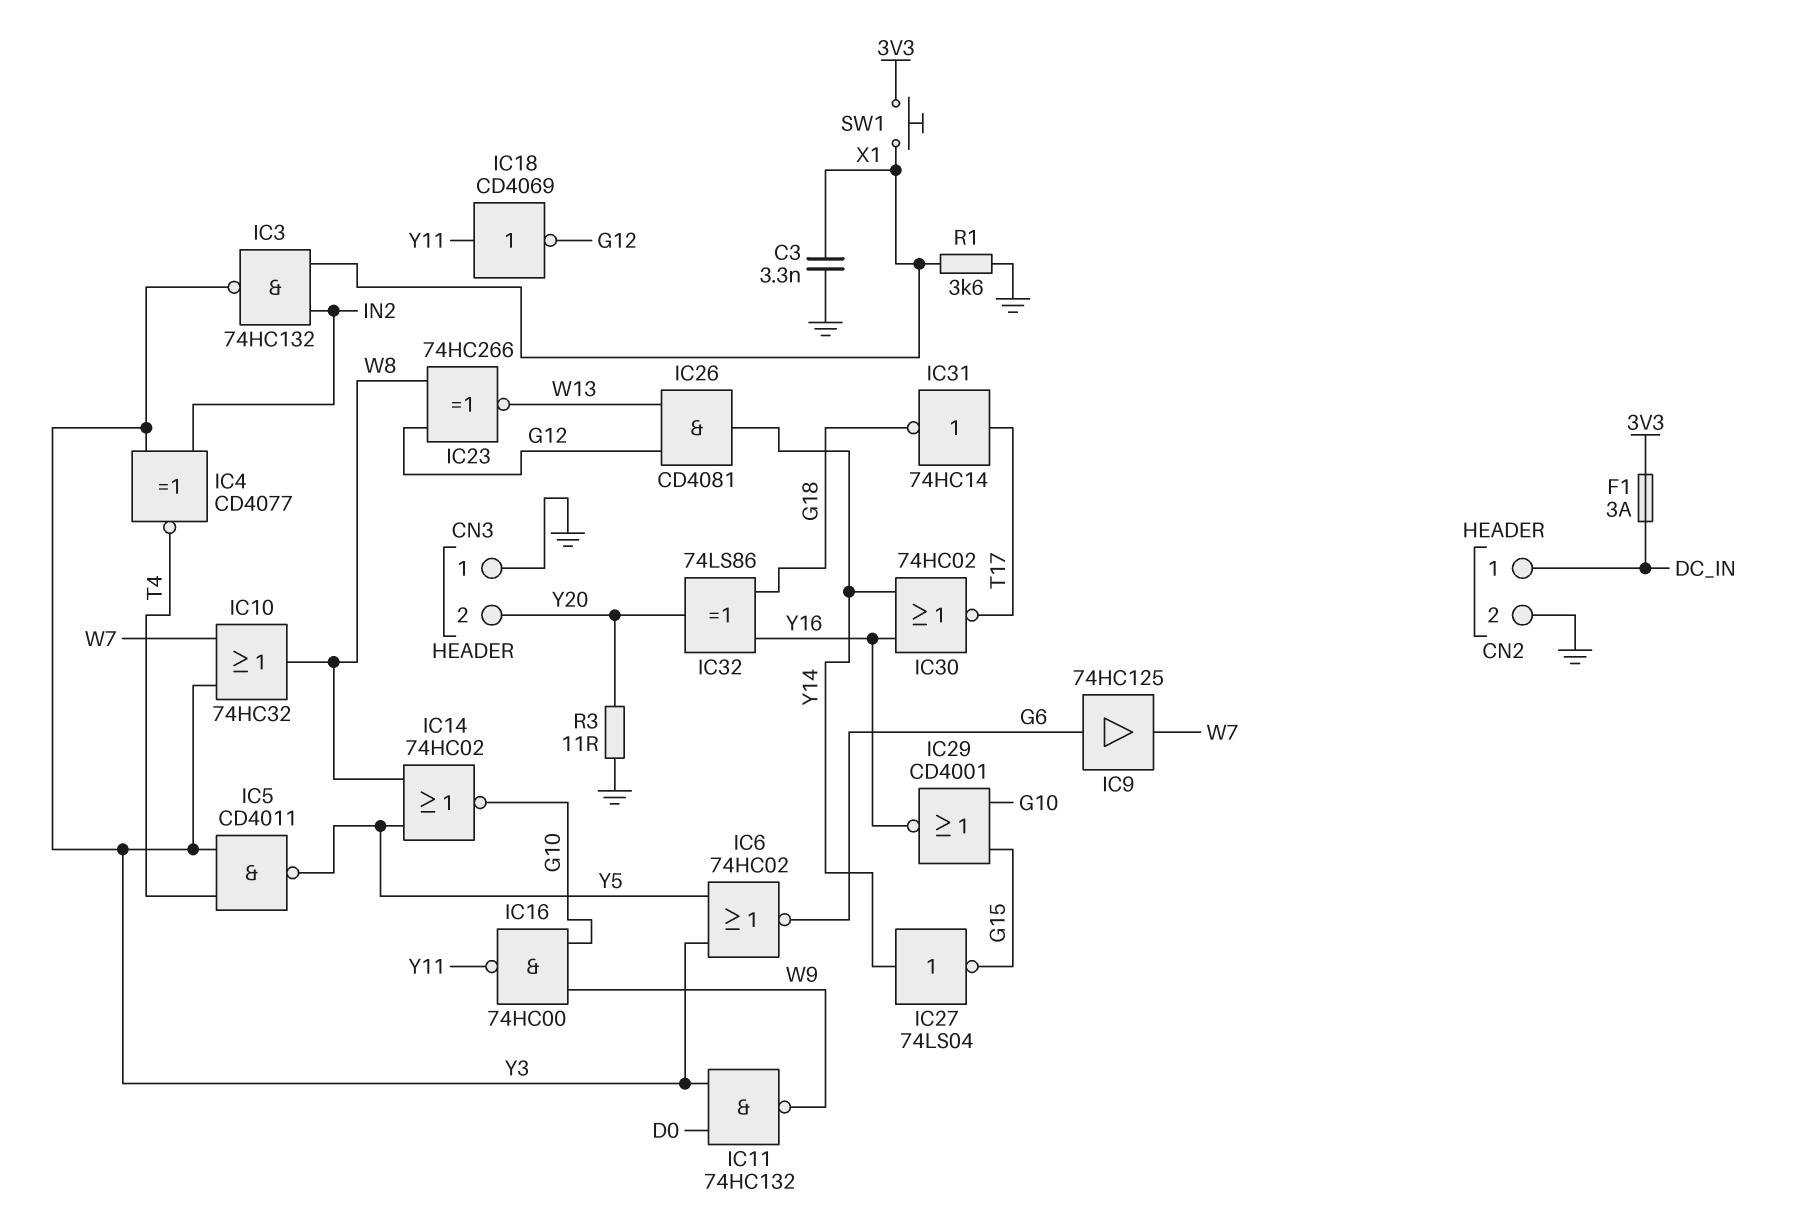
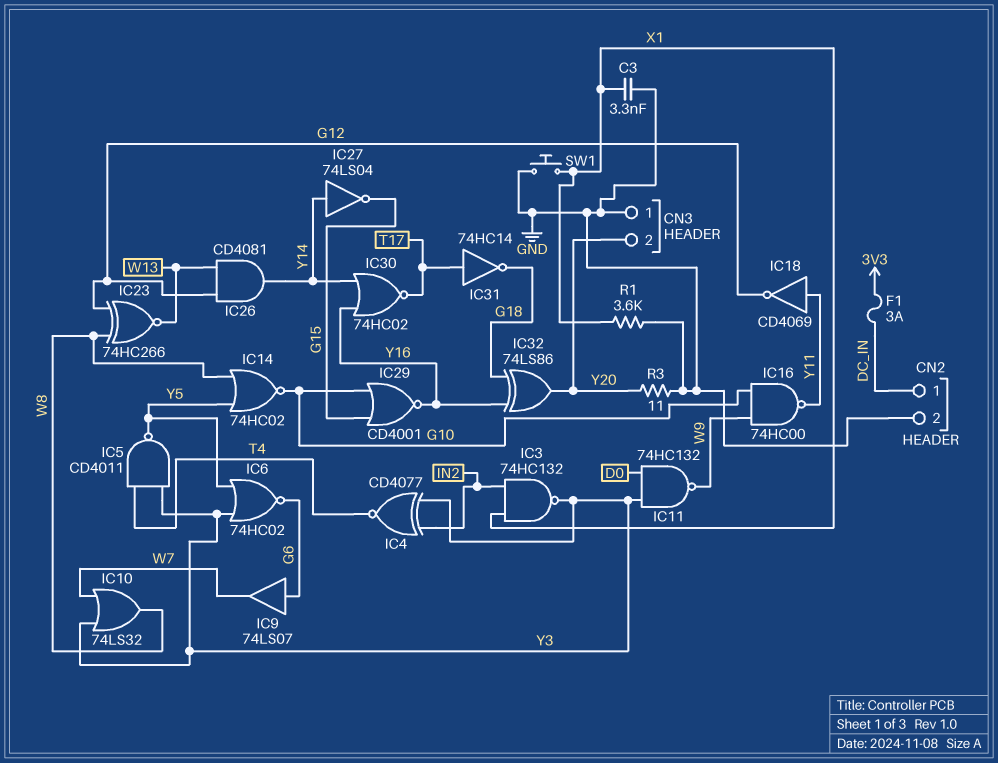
IC9: buffer 74HC125 (in G6, out W7) -> buffer 74LS07 (in G6, out W7)
IC10: OR 74HC32 (in W7, in Y3, out W8) -> OR 74LS32 (in W7, in Y3, out W8)
SW1: button (3V3, X1) -> button (GND, X1)

